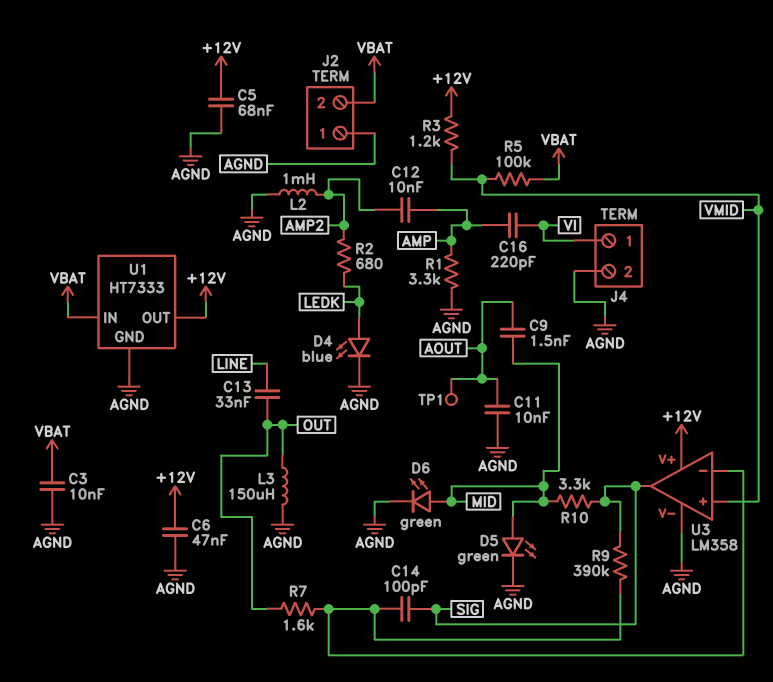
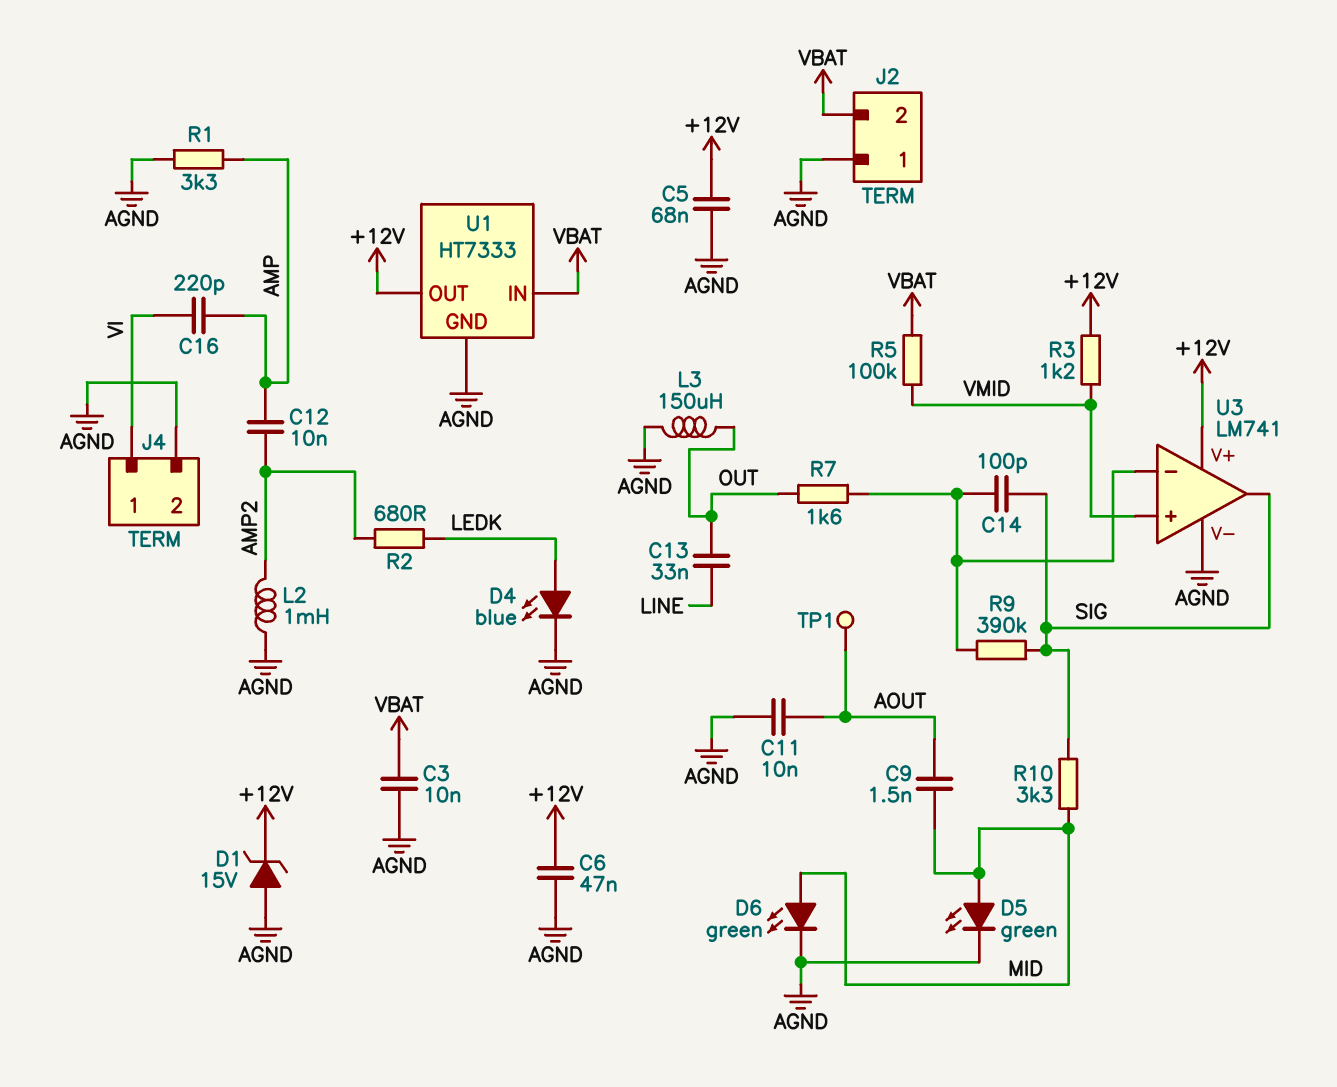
D1: none -> zener 15V (A AGND, K +12V)
U3: LM358 -> LM741

